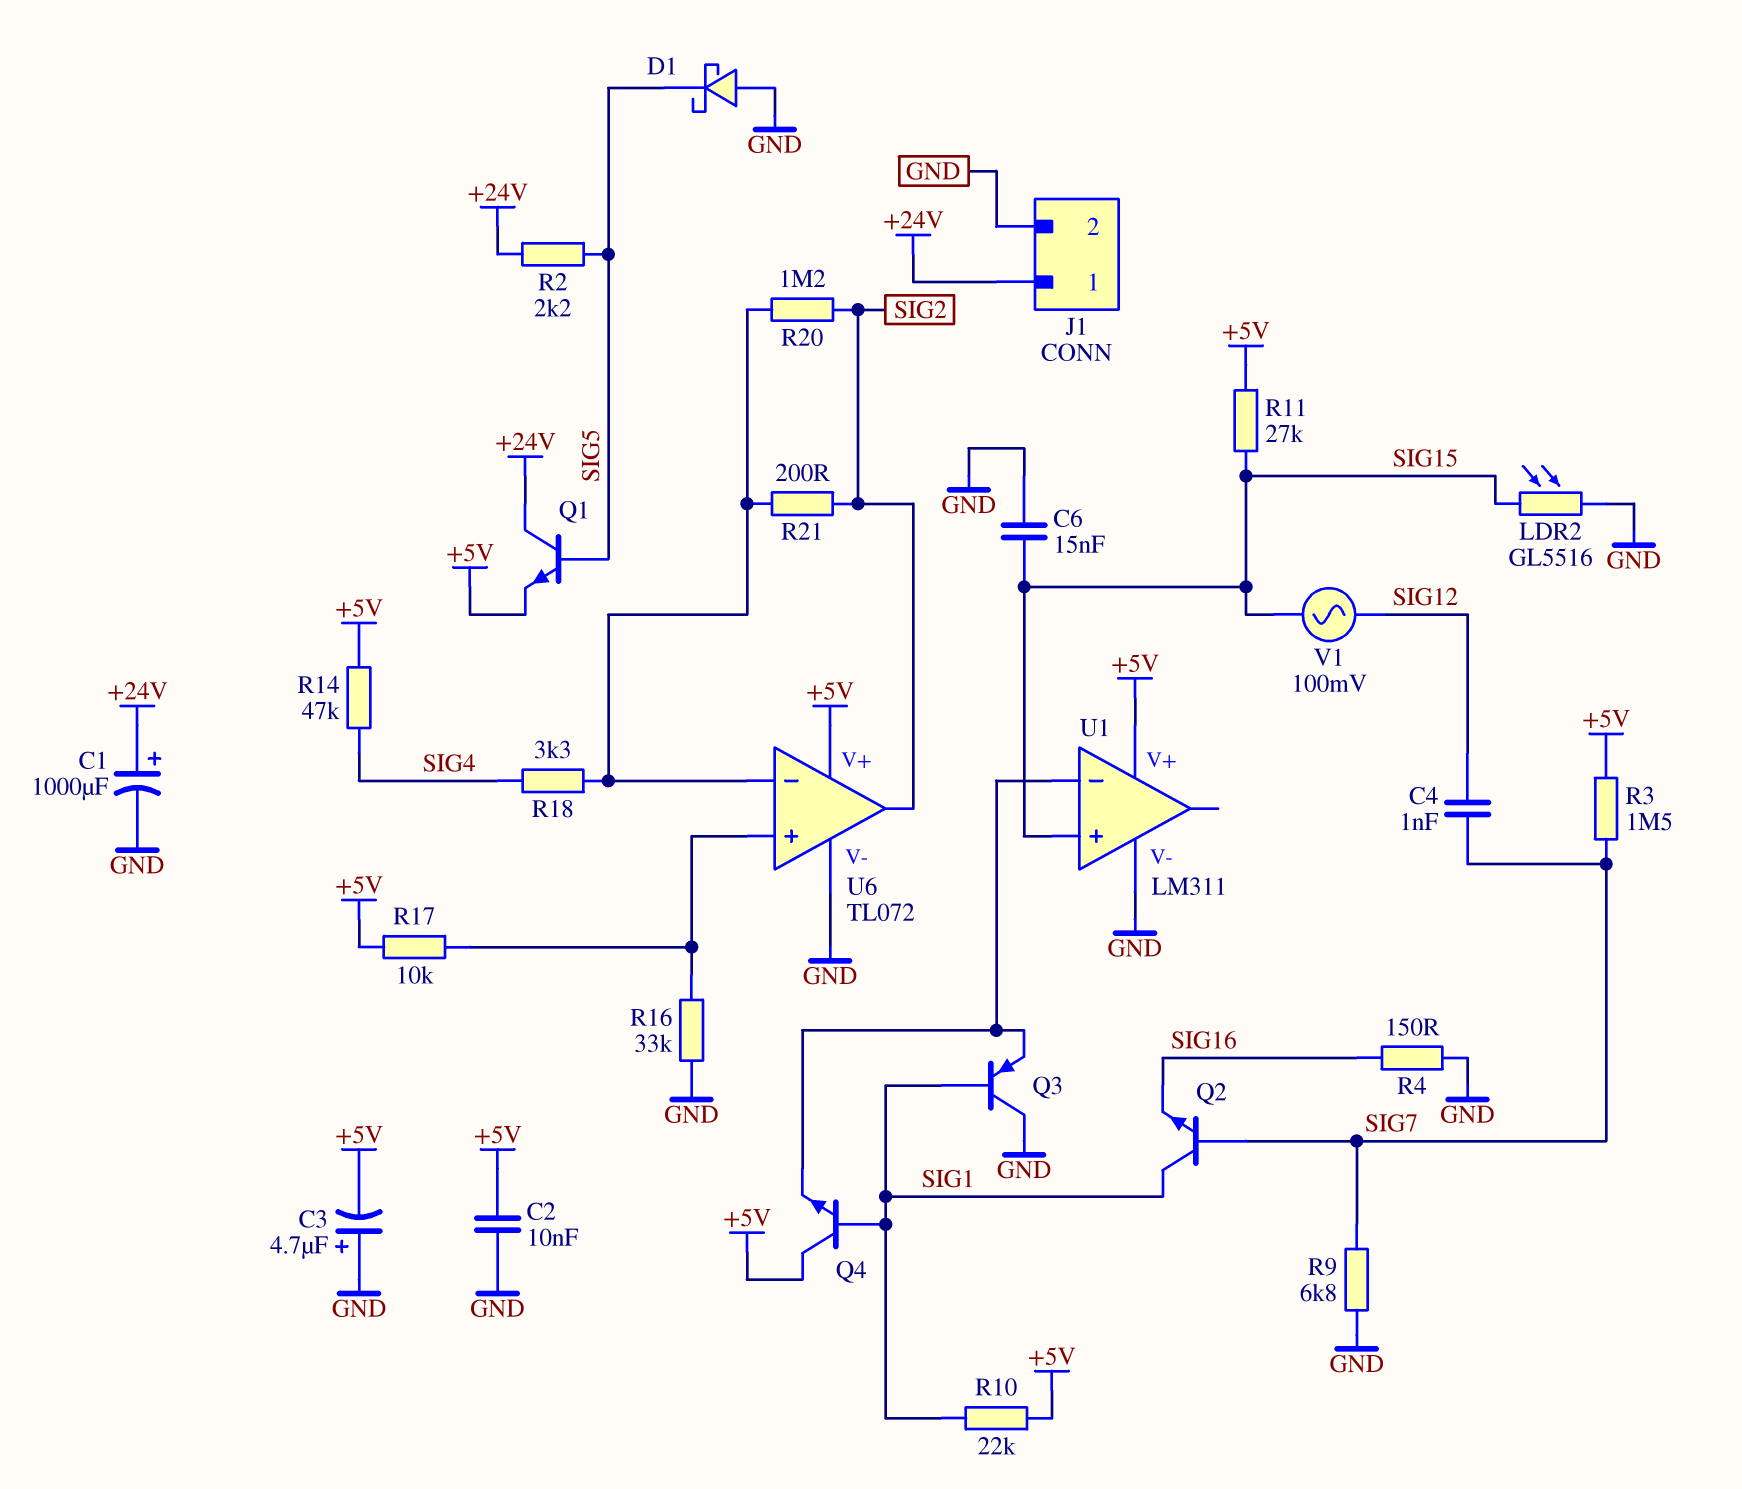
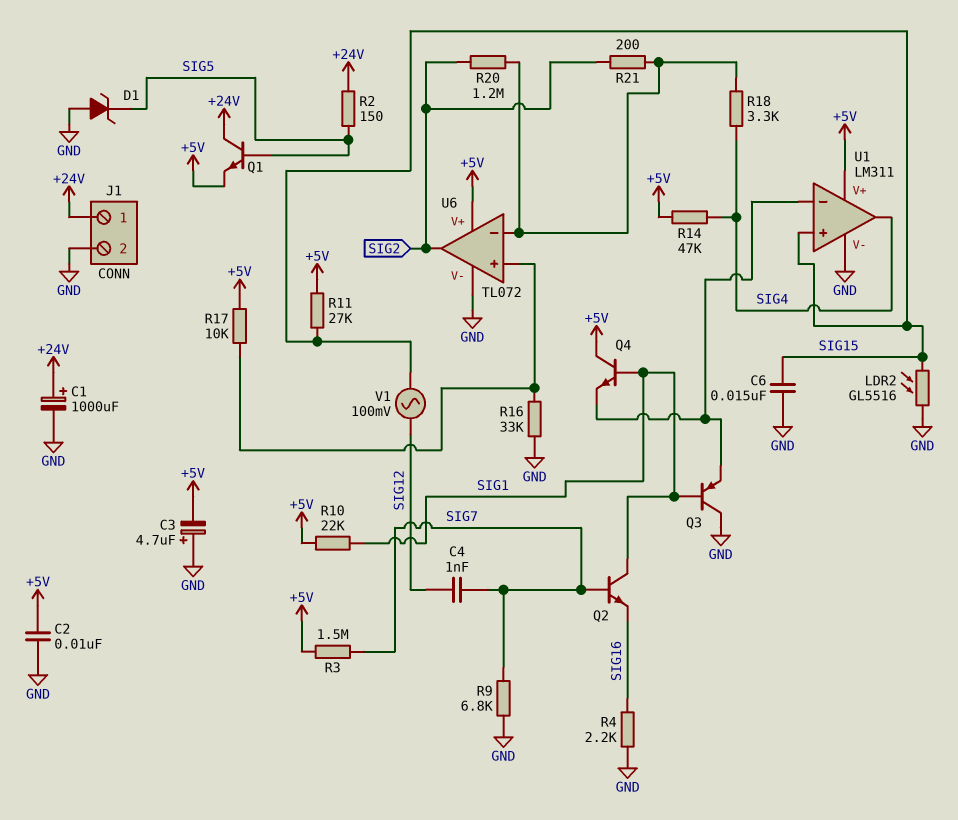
D1: schottky (A GND, K SIG5) -> zener (A GND, K SIG5)
R2: 2.2k (+24V, SIG5) -> 150 (+24V, SIG5)
R4: 150 (GND, SIG16) -> 2.2k (GND, SIG16)
U1 pin out: none -> SIG4

